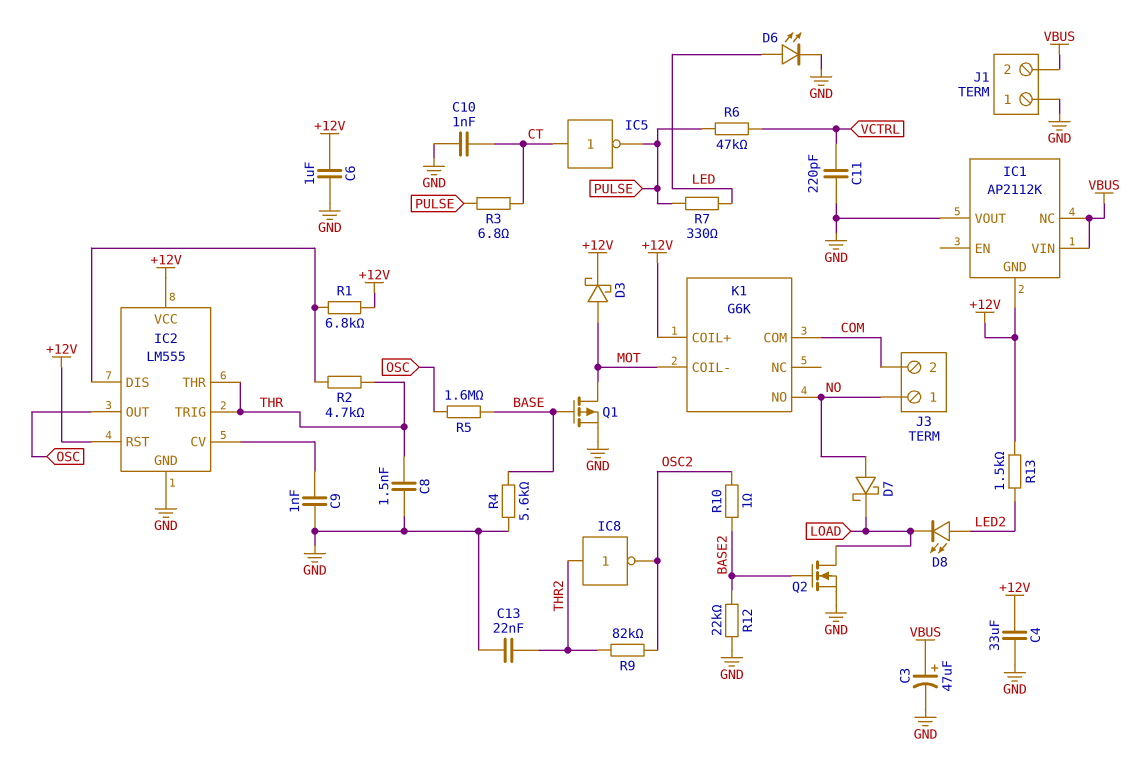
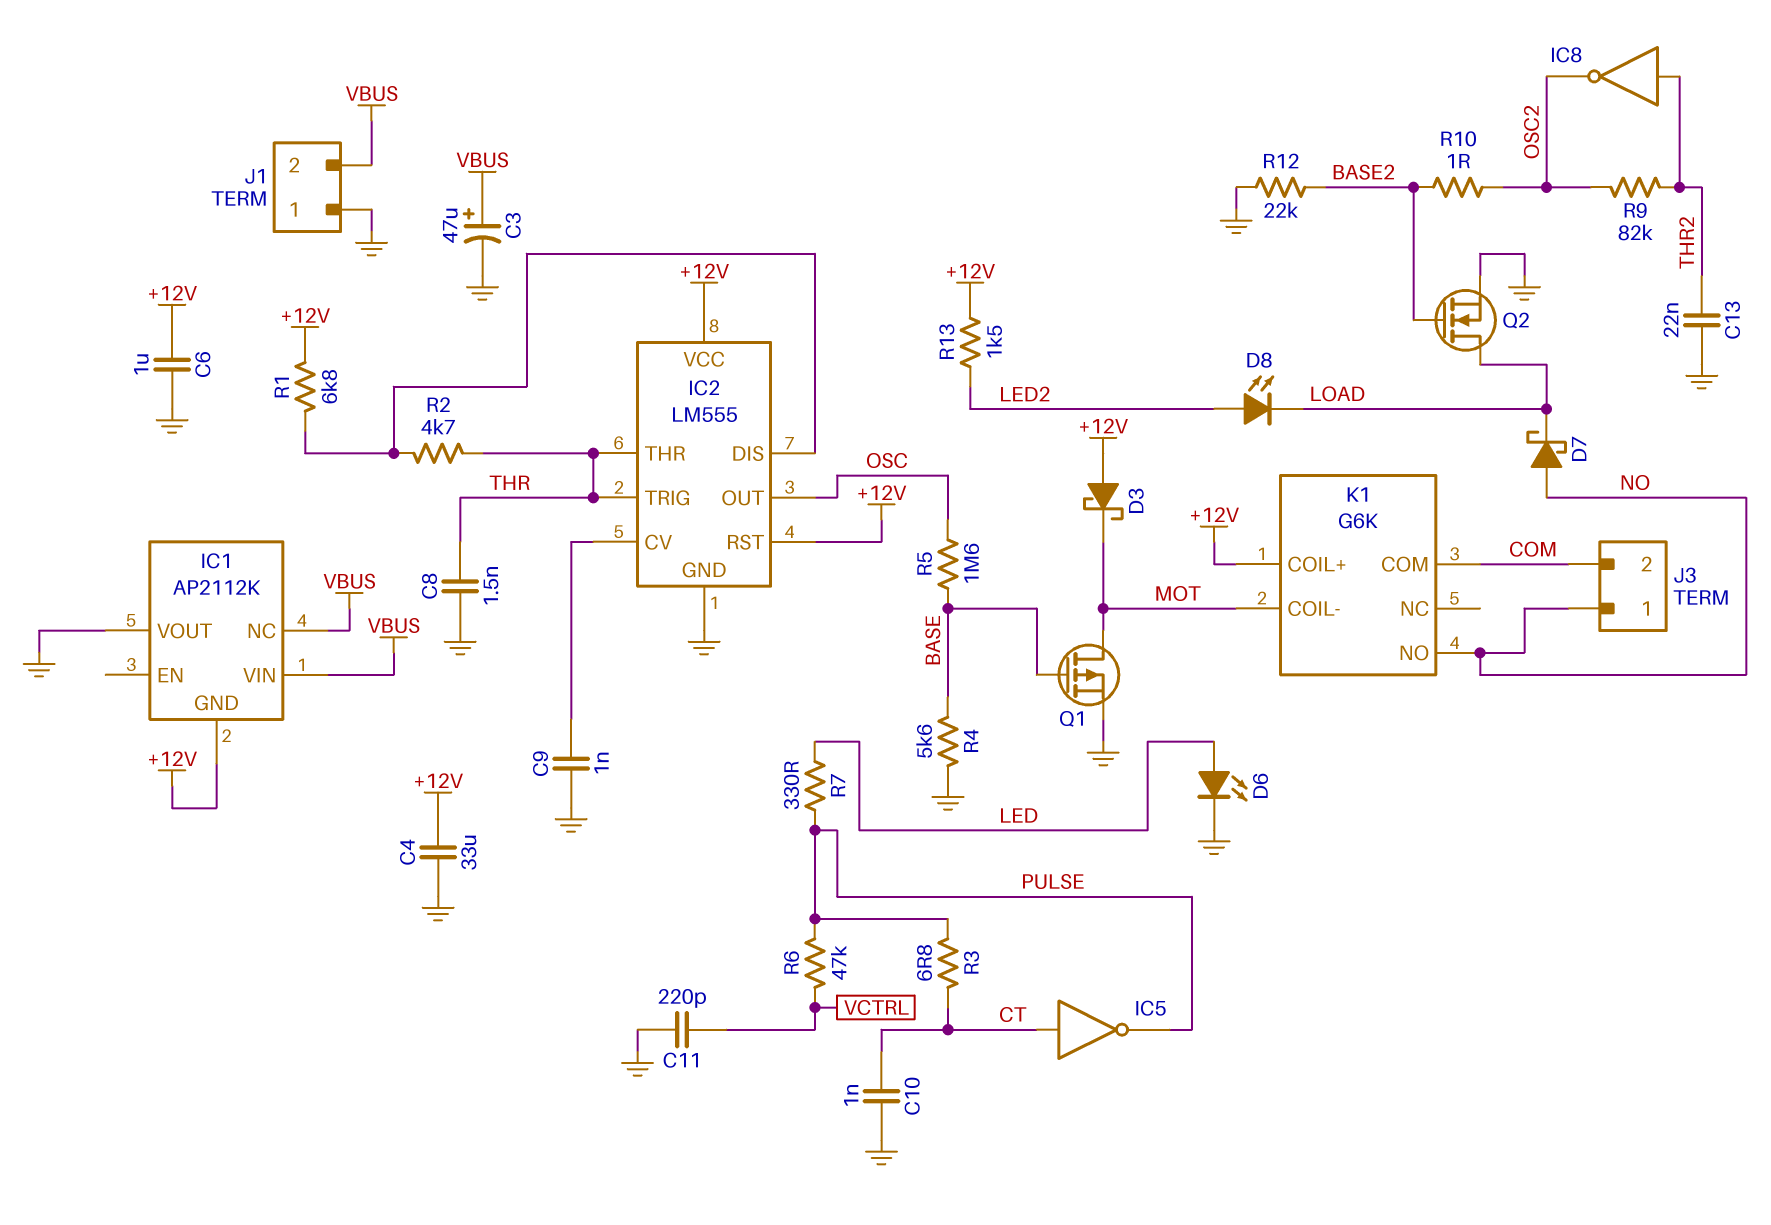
D3: schottky (A MOT, K +12V) -> schottky (A +12V, K MOT)

